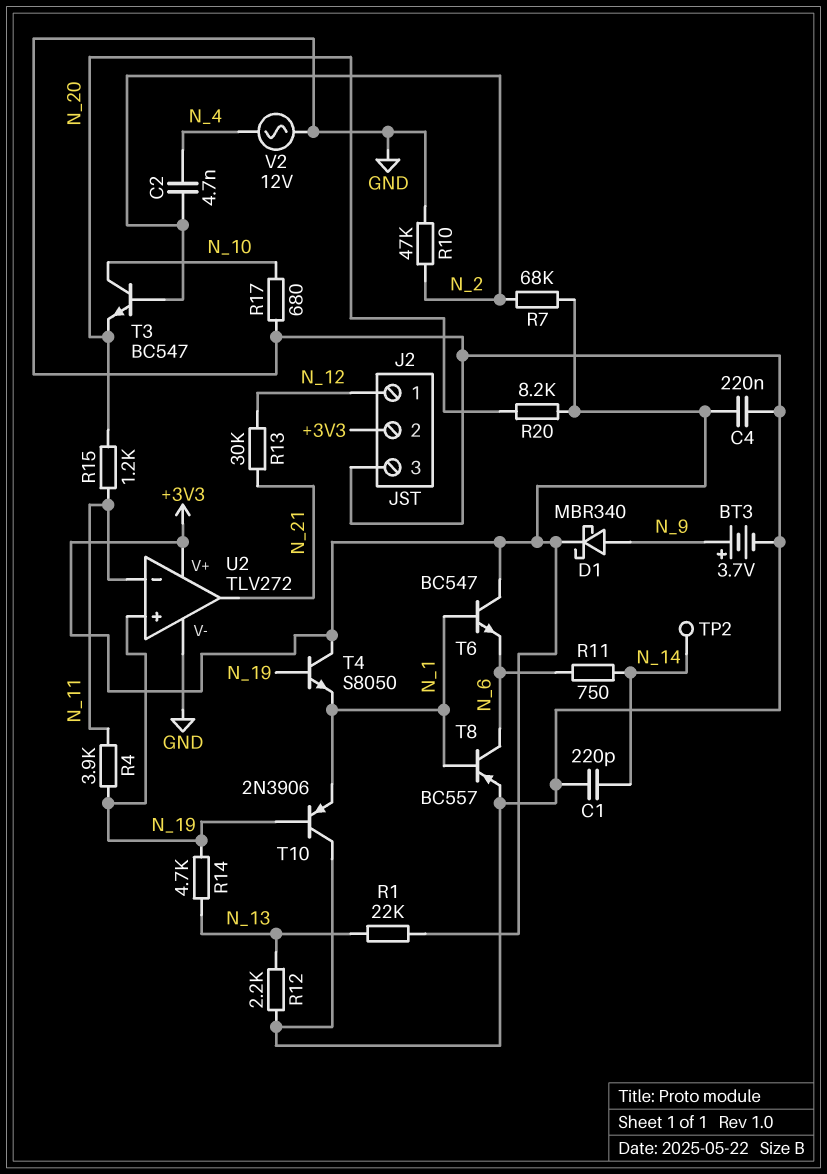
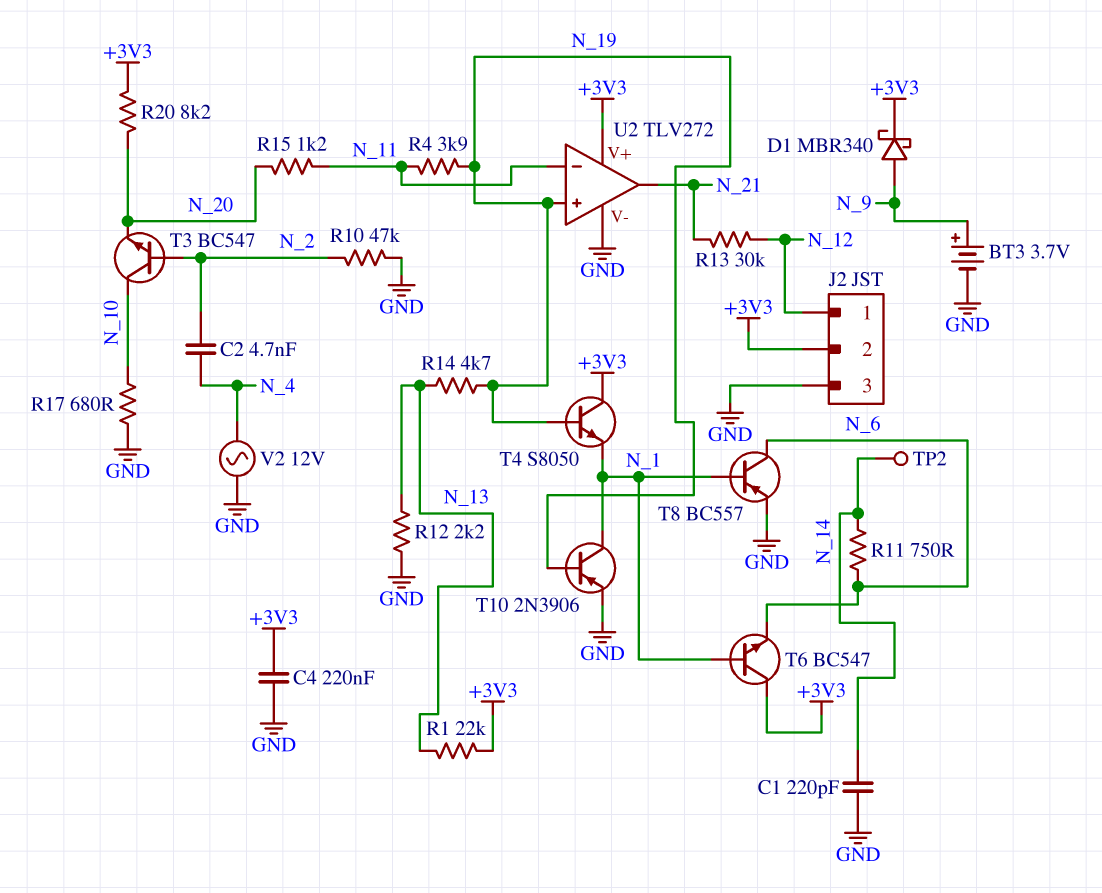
R7: 68k (+3V3, N_2) -> none
T10: PNP 2N3906 (B N_19, C GND, E N_1) -> PNP 2N3906 (B N_19, C N_1, E GND)

